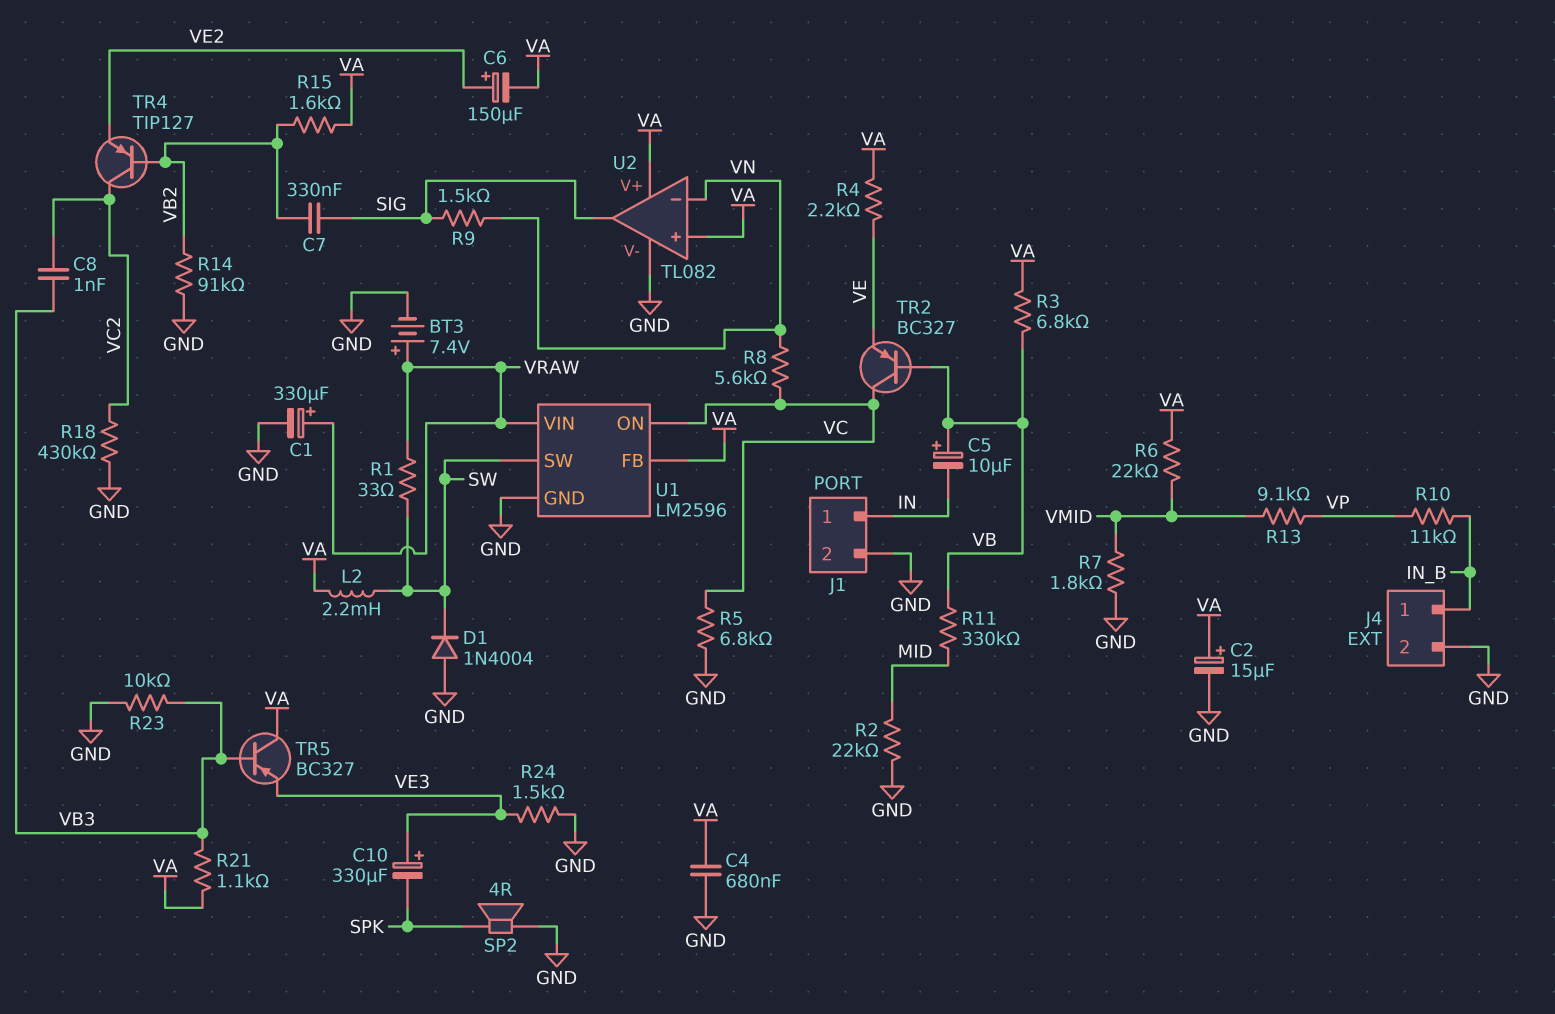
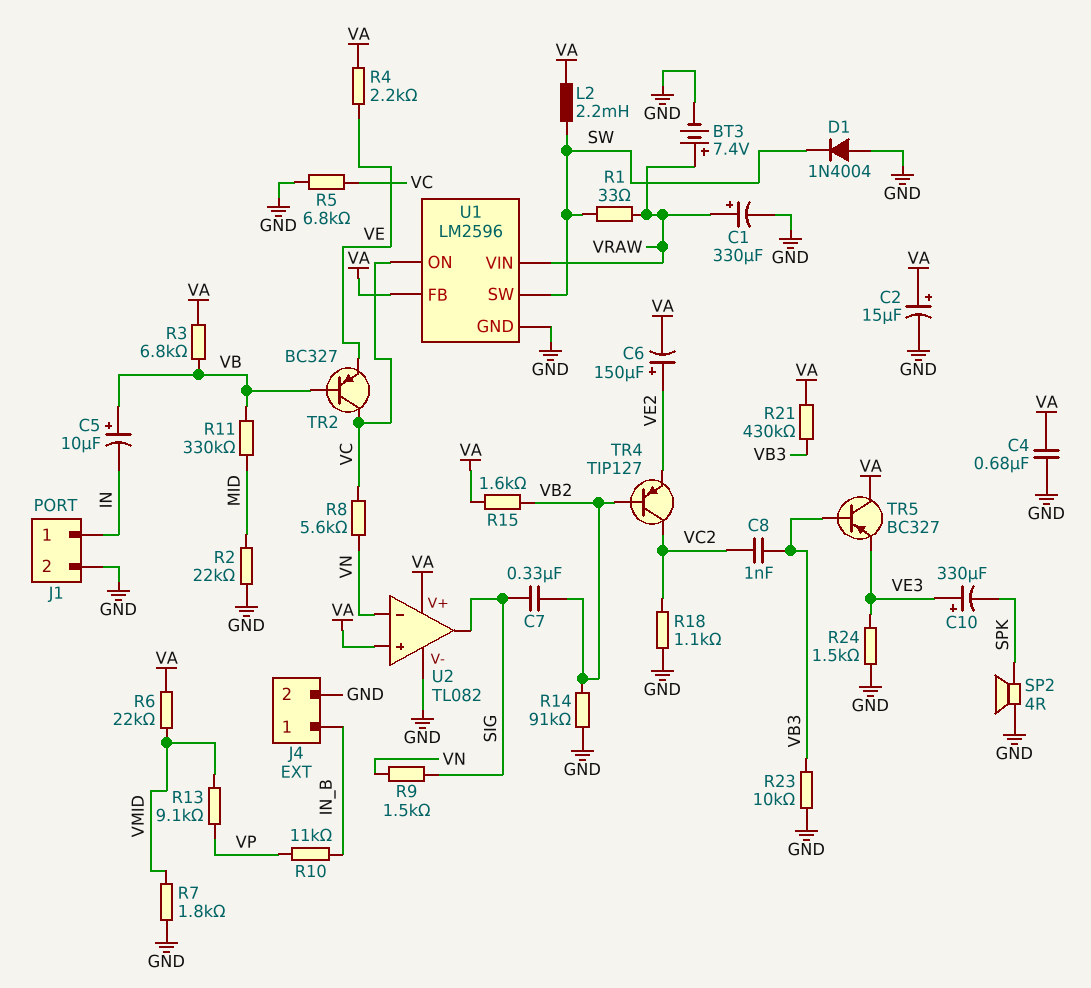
R18: 430k (GND, VC2) -> 1.1k (GND, VC2)
R21: 1.1k (VA, VB3) -> 430k (VA, VB3)

